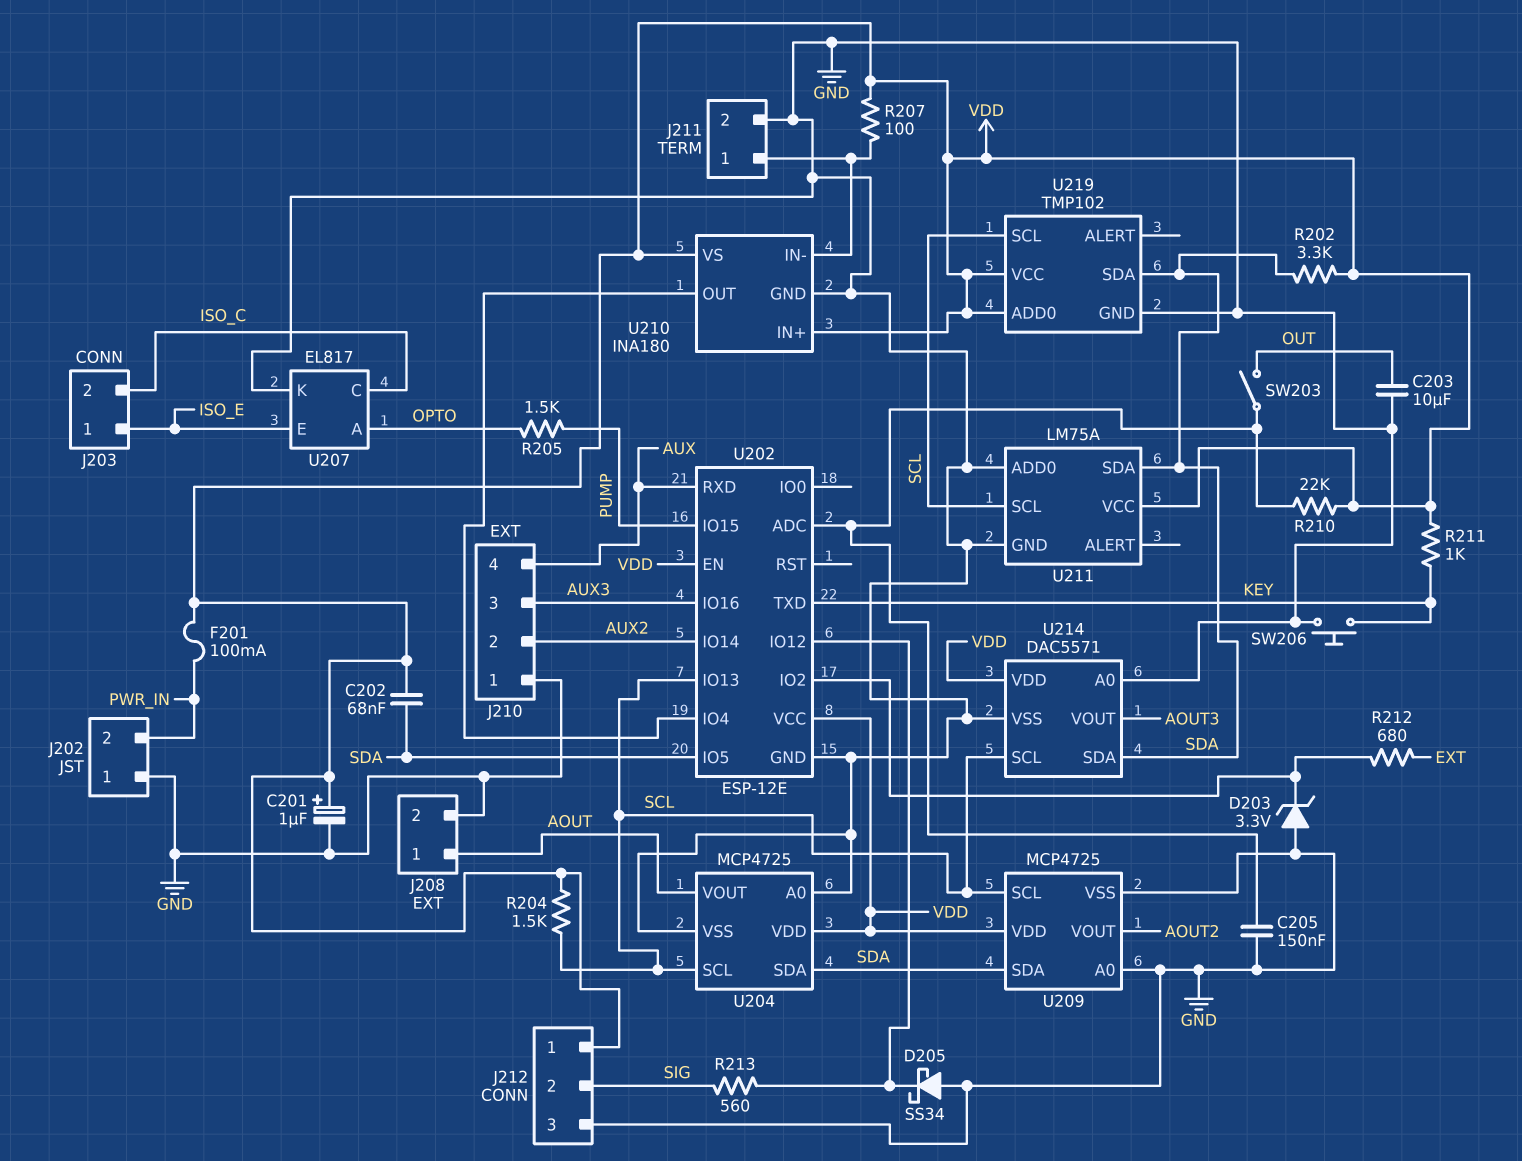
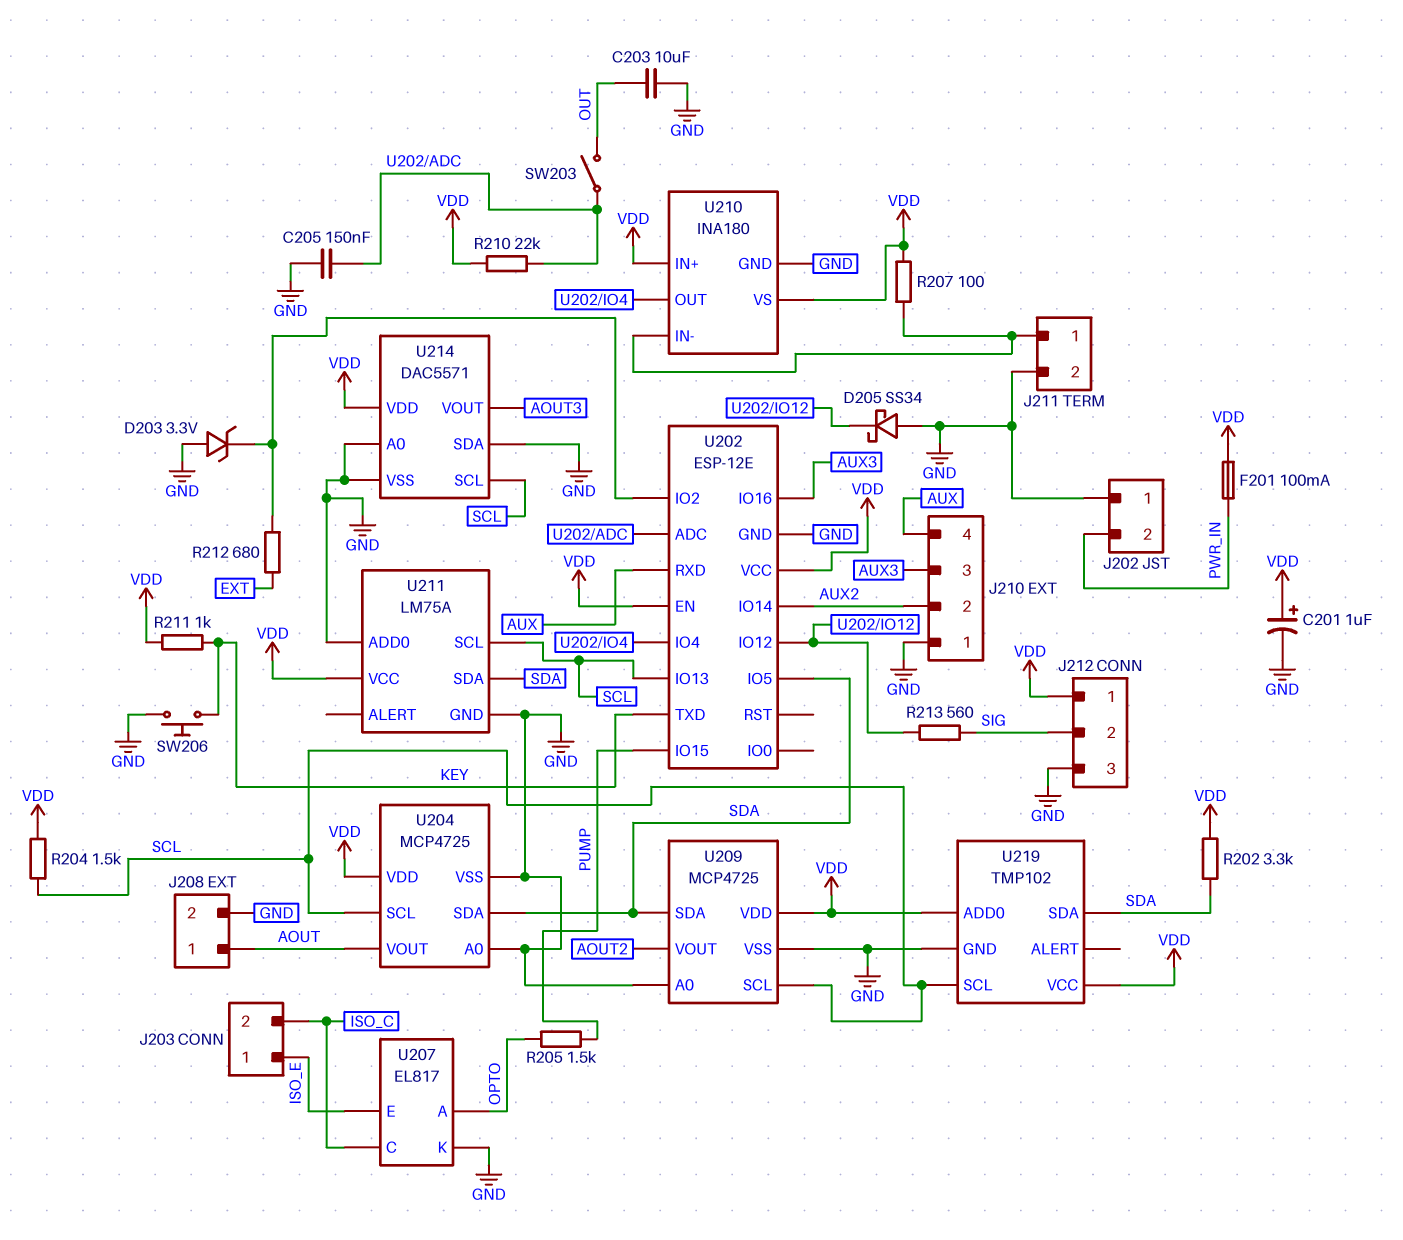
C202: 68nF (SDA, VDD) -> none
U214 pin SDA: SDA -> GND

